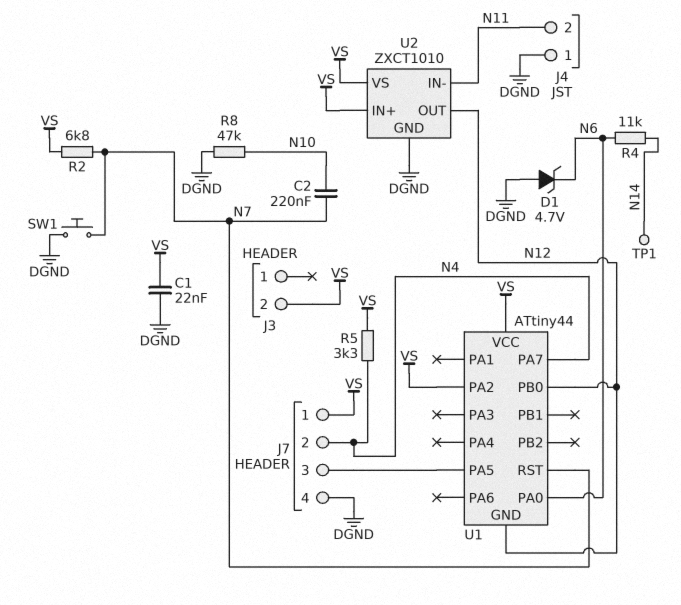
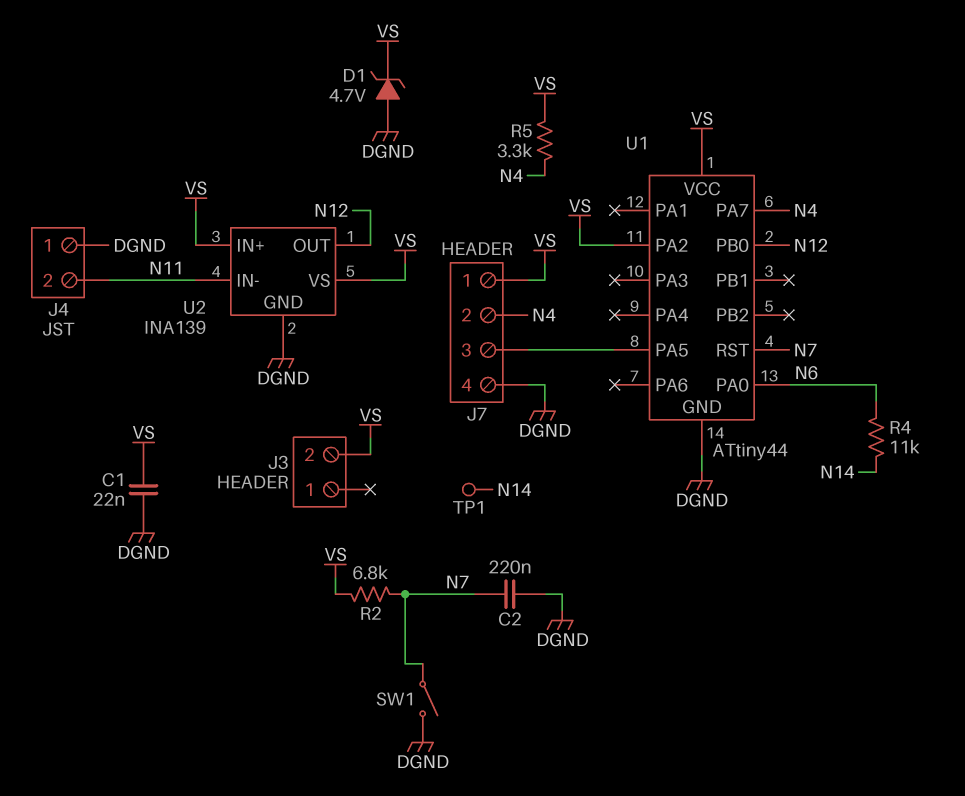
C2: 220nF (N7, N10) -> 220nF (DGND, N7)
D1: zener 4.7V (A DGND, K N6) -> zener 4.7V (A DGND, K VS)
R8: 47k (DGND, N10) -> none
SW1: button (DGND, N7) -> switch (DGND, N7)
U1 pin GND: N12 -> DGND
U2: ZXCT1010 -> INA139

